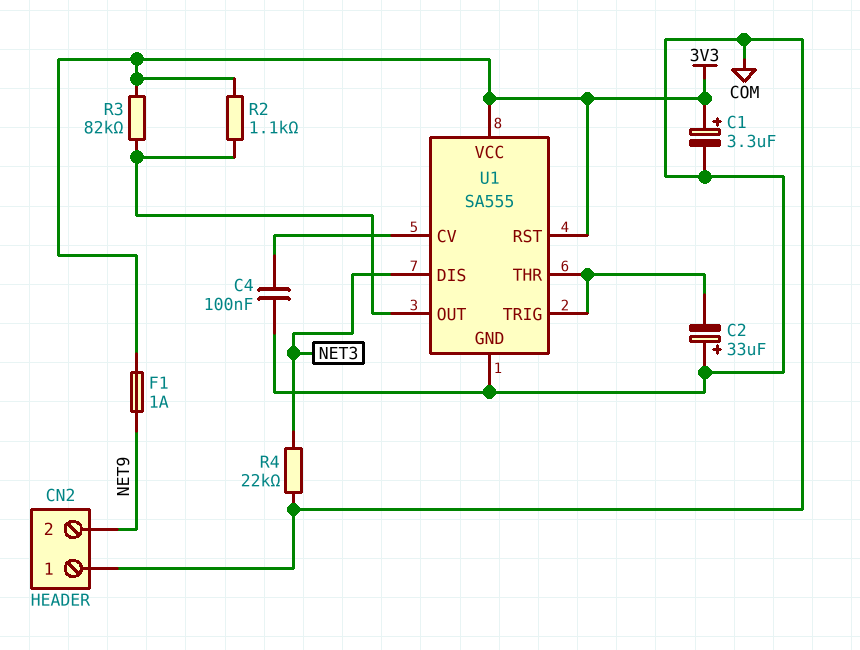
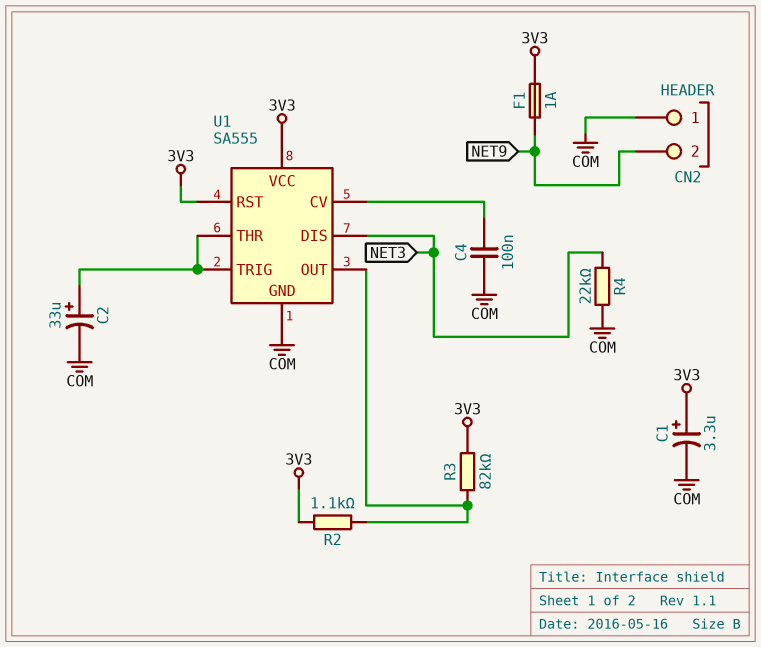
C2: 33uF (plus COM, minus U1/THR) -> 33uF (plus U1/THR, minus COM)

